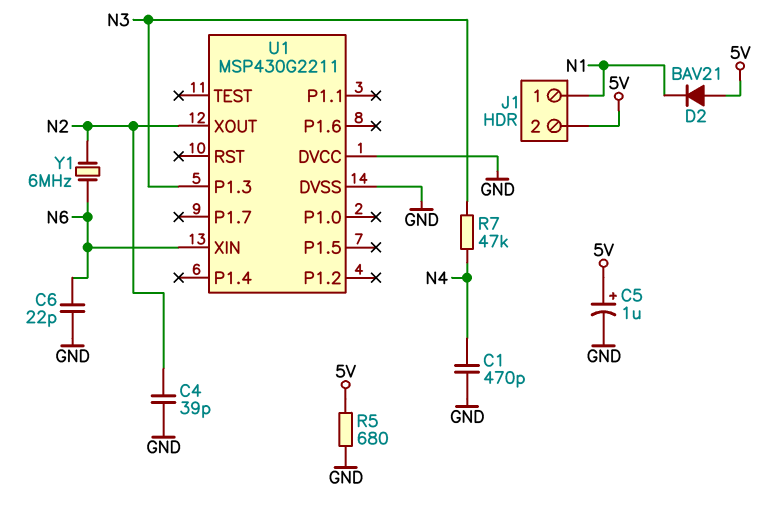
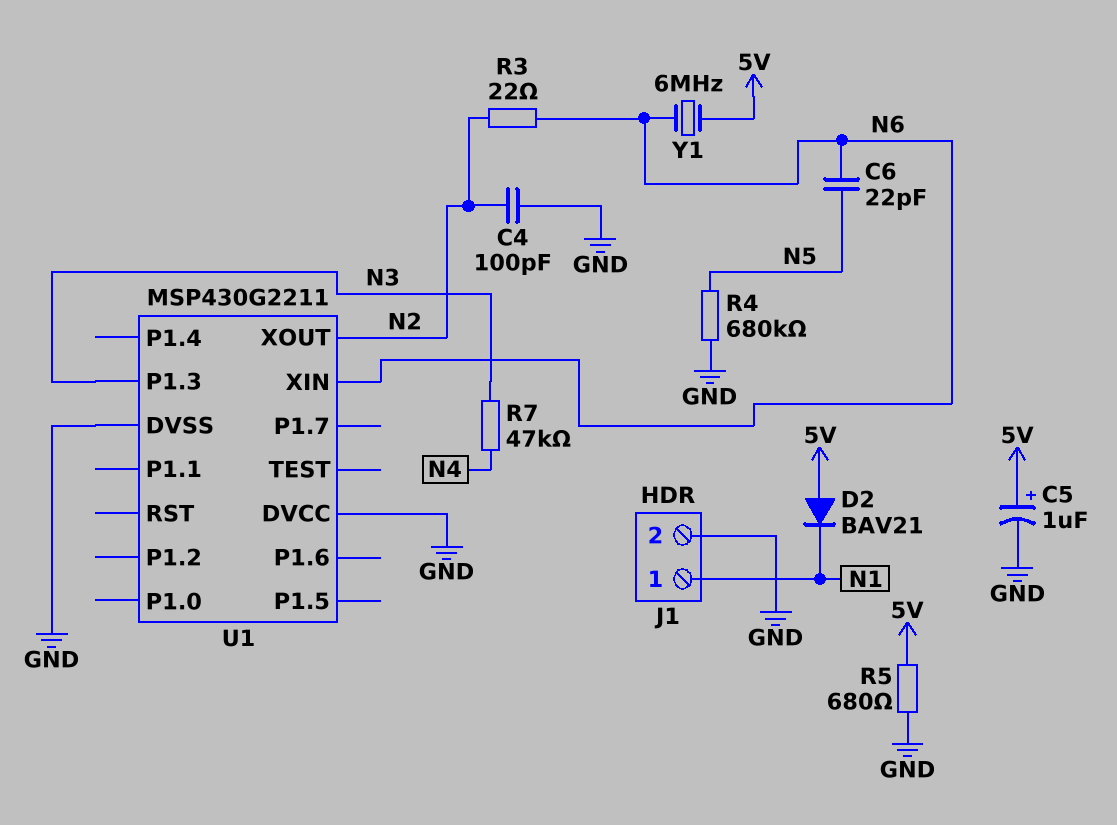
C1: 470pF (GND, N4) -> none
C4: 39pF (GND, N2) -> 100pF (GND, N2)
C6: 22pF (GND, N6) -> 22pF (N5, N6)
J1 pin 2: 5V -> GND
R3: none -> 22 (N2, N6)
R4: none -> 680k (GND, N5)
Y1: 6MHz (N2, N6) -> 6MHz (5V, N6)

